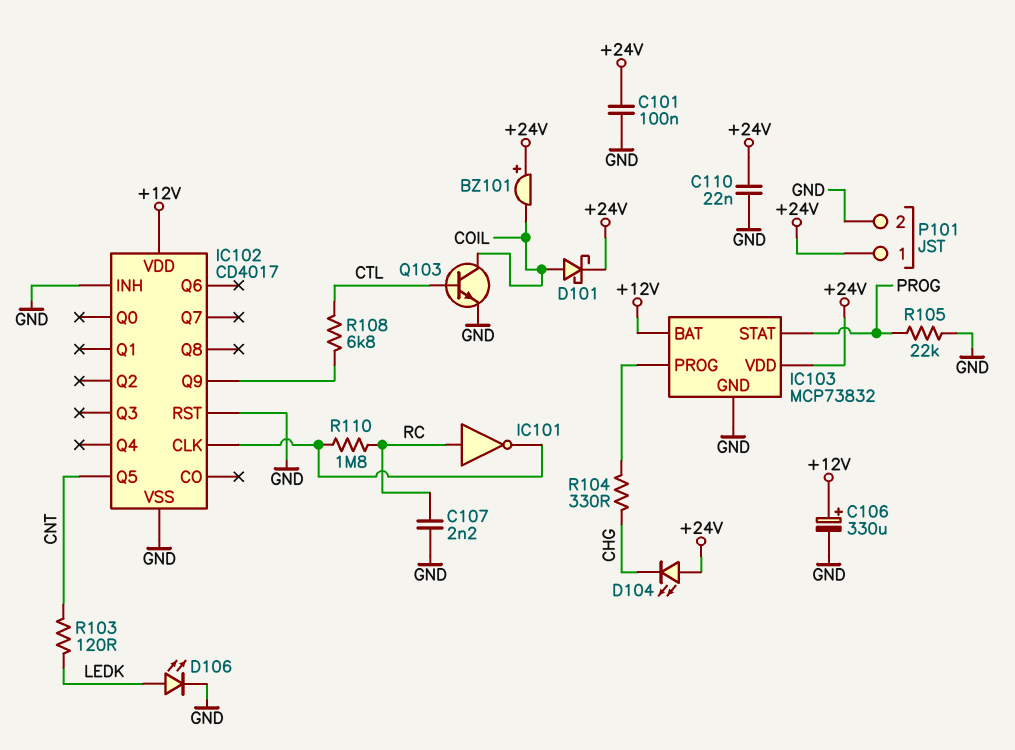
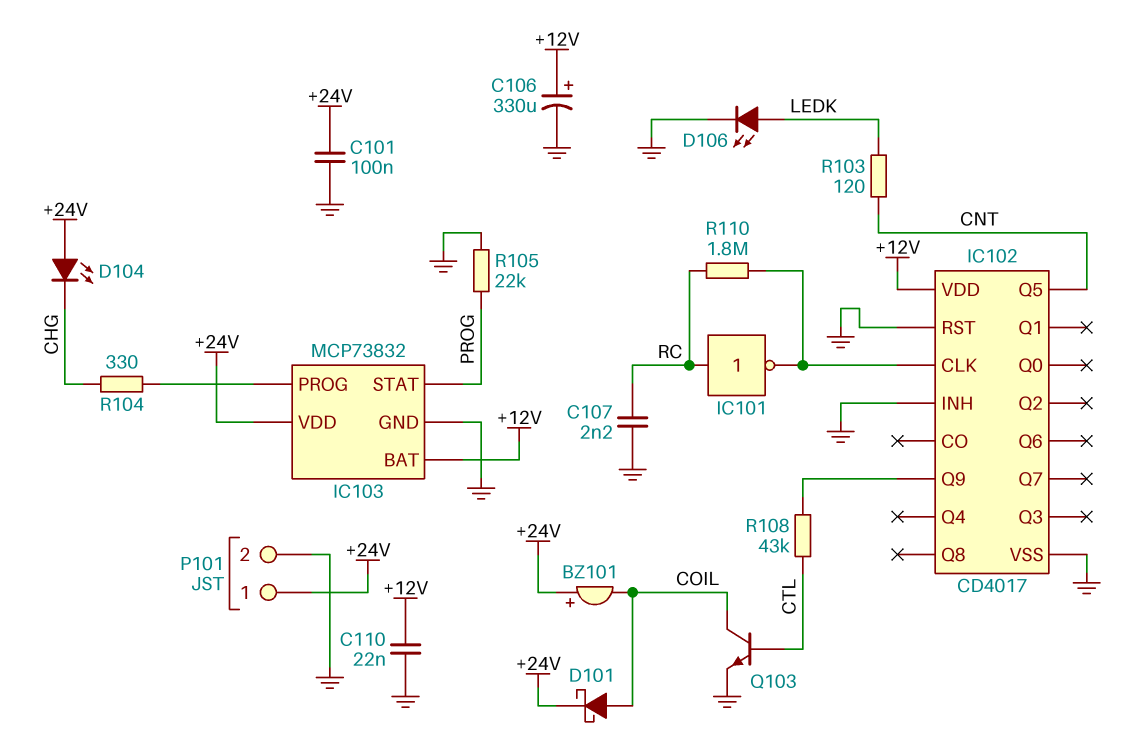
C110: 22nF (+24V, GND) -> 22nF (+12V, GND)
R108: 6.8k (CTL, IC102/Q9) -> 43k (CTL, IC102/Q9)

